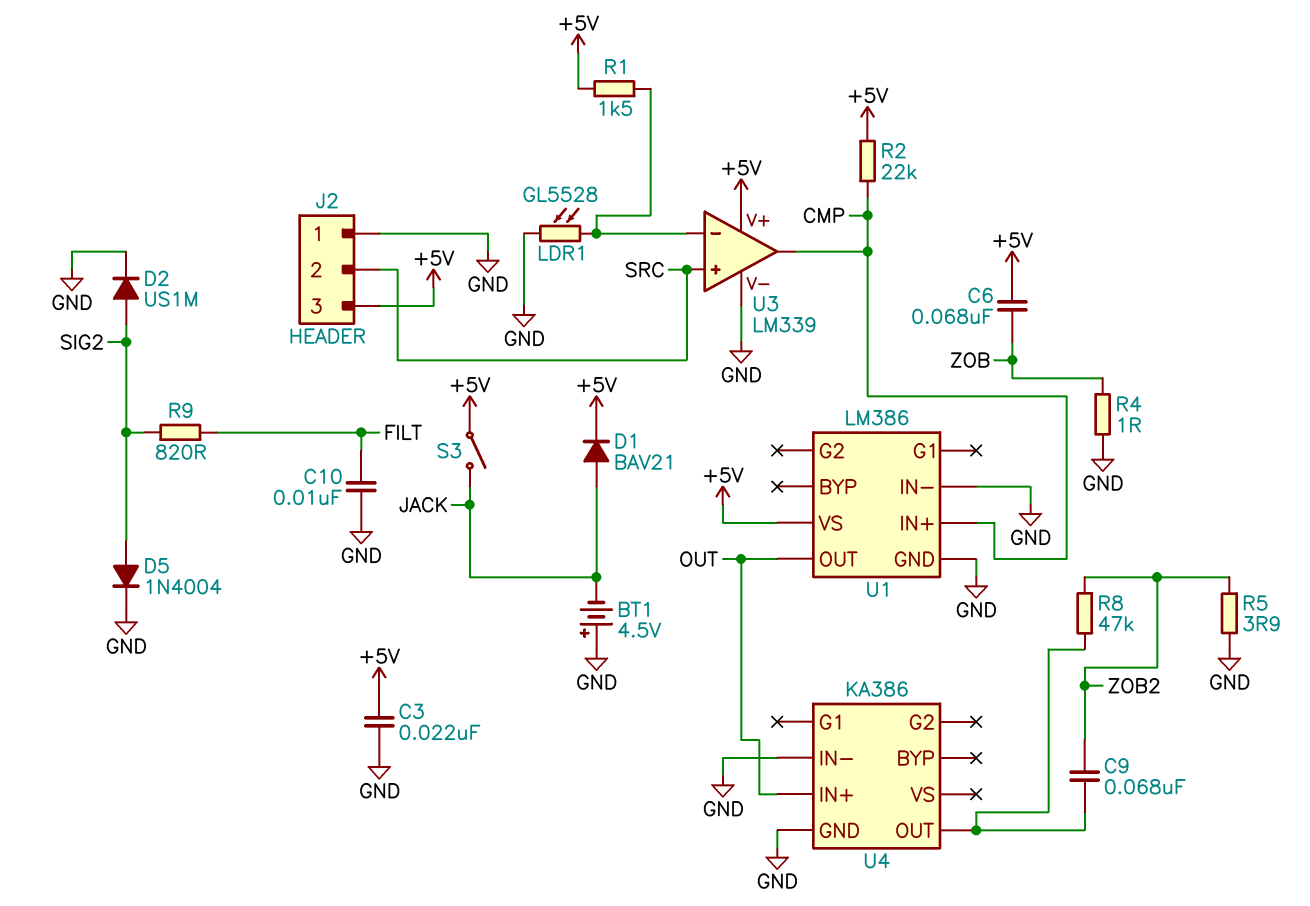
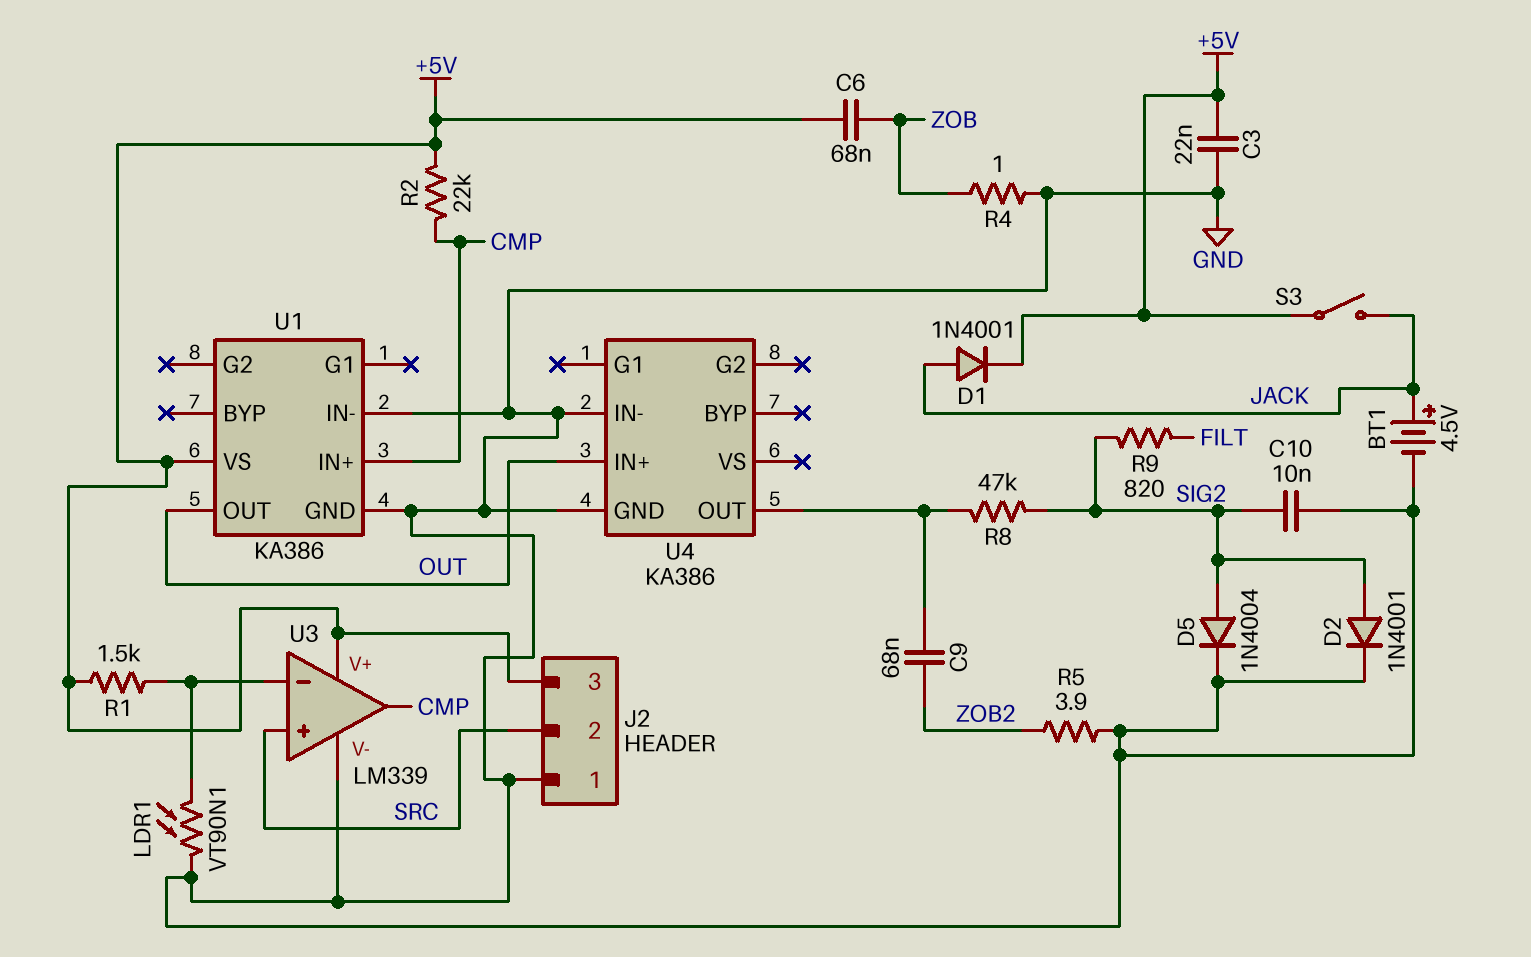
BT1: 4.5V (plus GND, minus JACK) -> 4.5V (plus JACK, minus GND)
C10: 10nF (FILT, GND) -> 10nF (GND, SIG2)
D1: diode BAV21 (A JACK, K +5V) -> diode 1N4001 (A JACK, K +5V)
D2: diode US1M (A SIG2, K GND) -> diode 1N4001 (A SIG2, K GND)
LDR1: GL5528 (GND, U3/in-) -> VT90N1 (GND, U3/in-)
R8: 47k (U4/OUT, ZOB2) -> 47k (SIG2, U4/OUT)
U1: LM386 -> KA386

